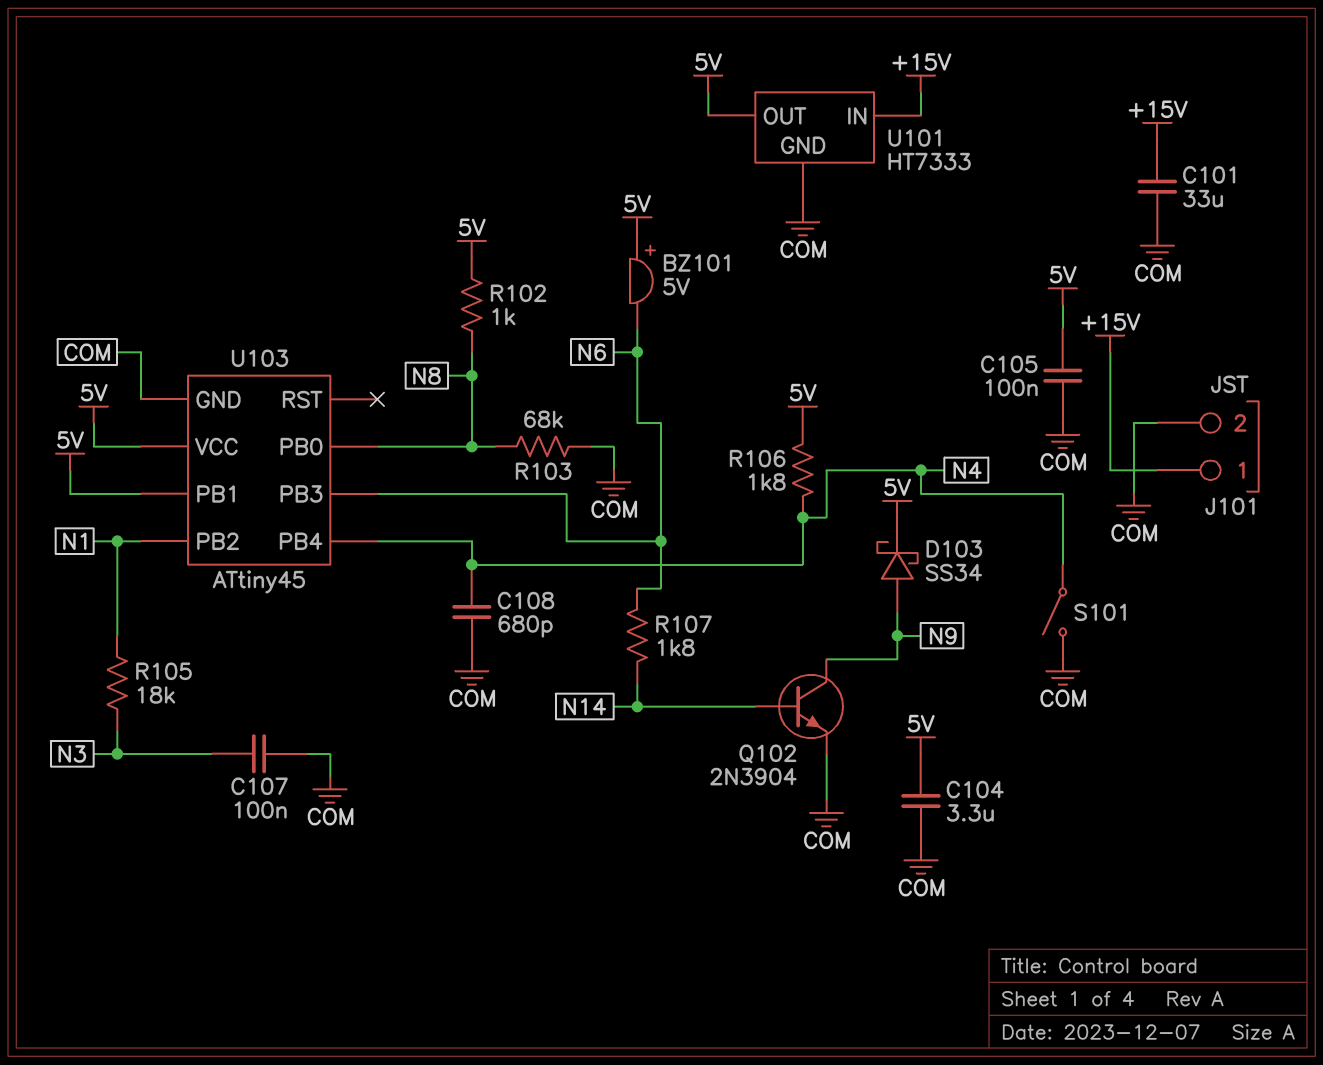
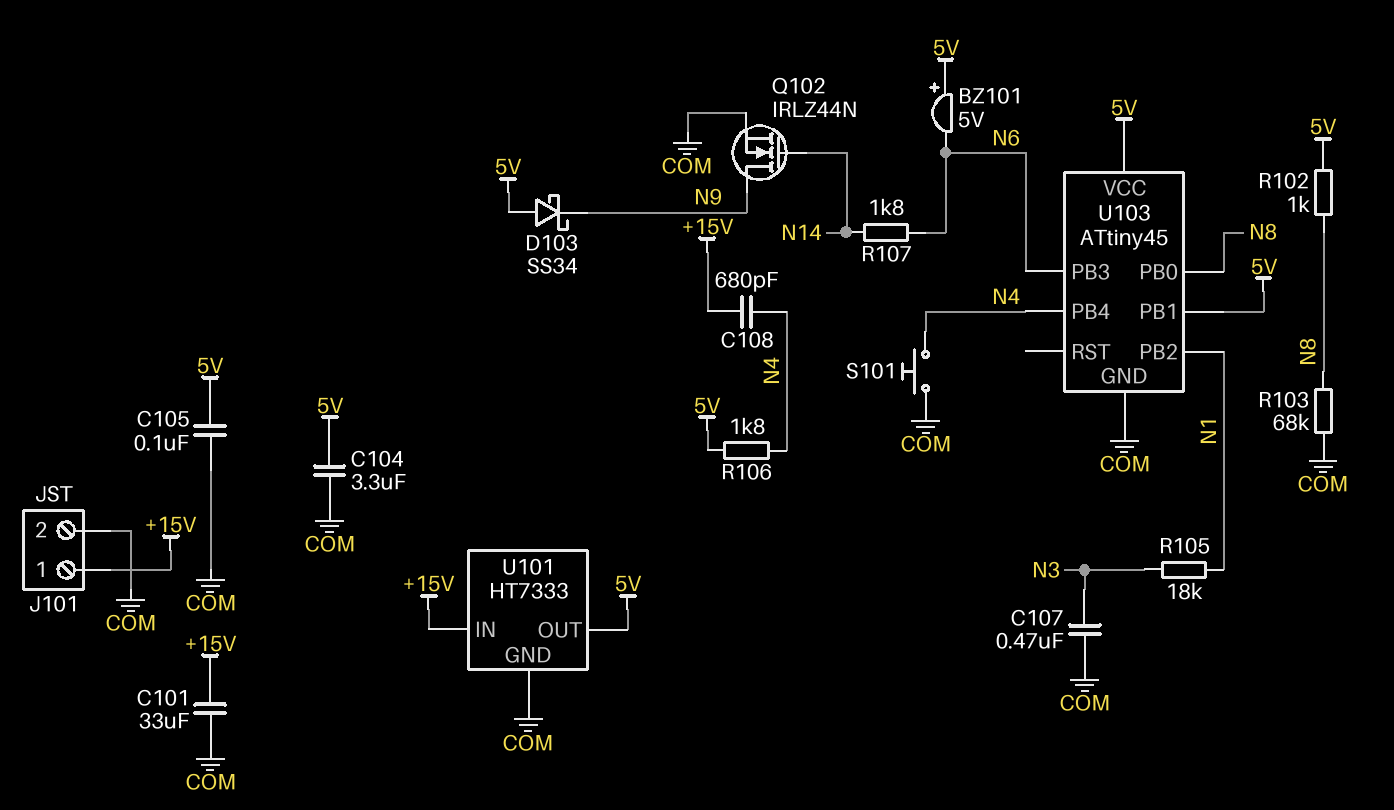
C107: 100nF (COM, N3) -> 470nF (COM, N3)
C108: 680pF (COM, N4) -> 680pF (+15V, N4)
D103: schottky SS34 (A N9, K 5V) -> schottky SS34 (A 5V, K N9)
Q102: NPN 2N3904 (B N14, C N9, E COM) -> NMOS IRLZ44N (G N14, D N9, S COM)
S101: switch (COM, N4) -> button (COM, N4)

